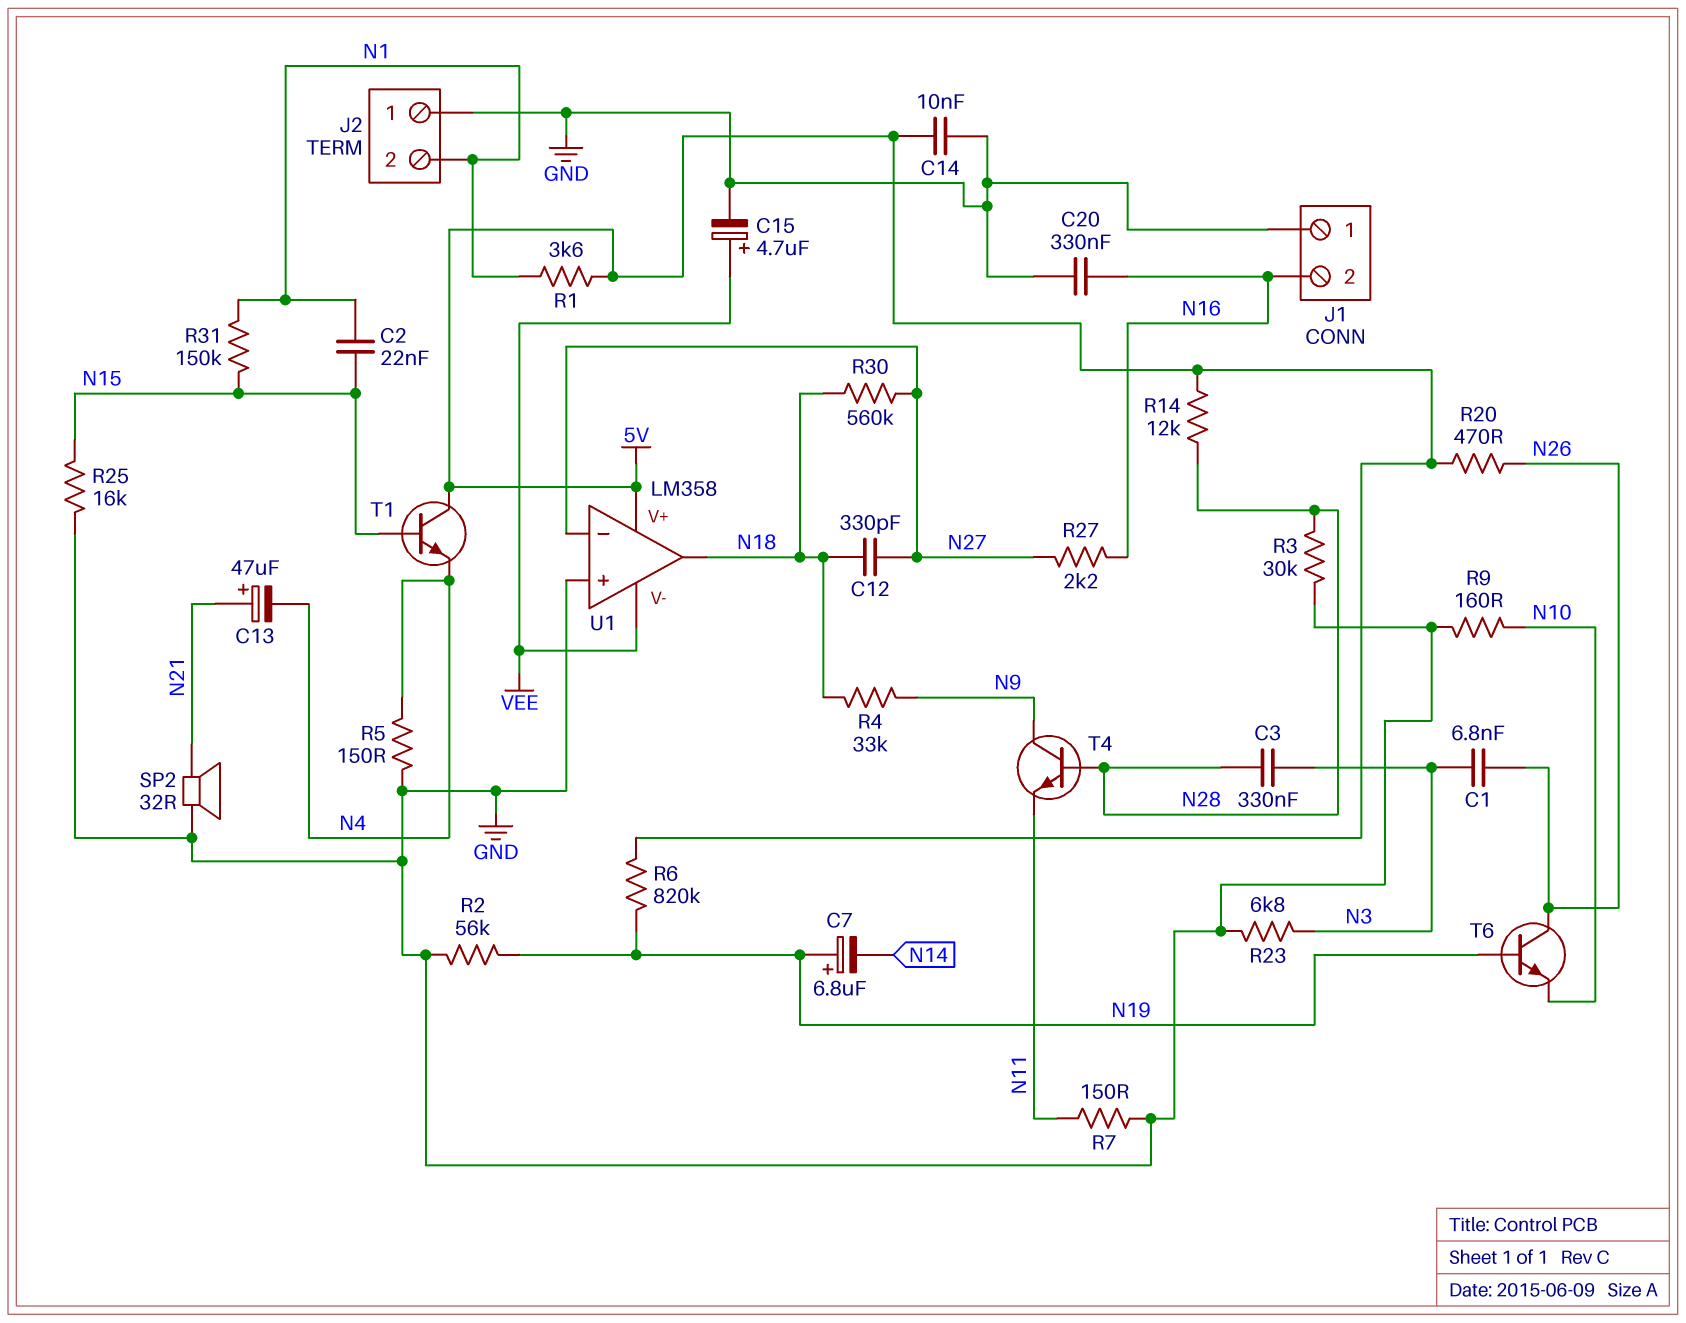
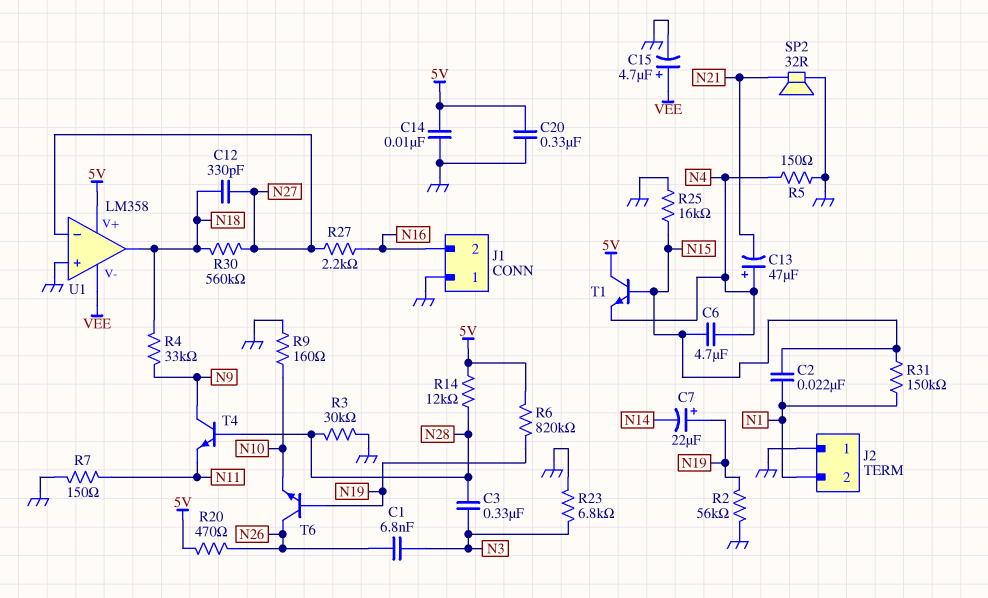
C6: none -> 4.7uF (N4, N15)
C7: 6.8uF (plus N19, minus N14) -> 22uF (plus N19, minus N14)
C13: 47uF (plus N21, minus N4) -> 47uF (plus N4, minus N21)
C20: 330nF (GND, N16) -> 330nF (5V, GND)
R1: 3.6k (5V, N1) -> none

